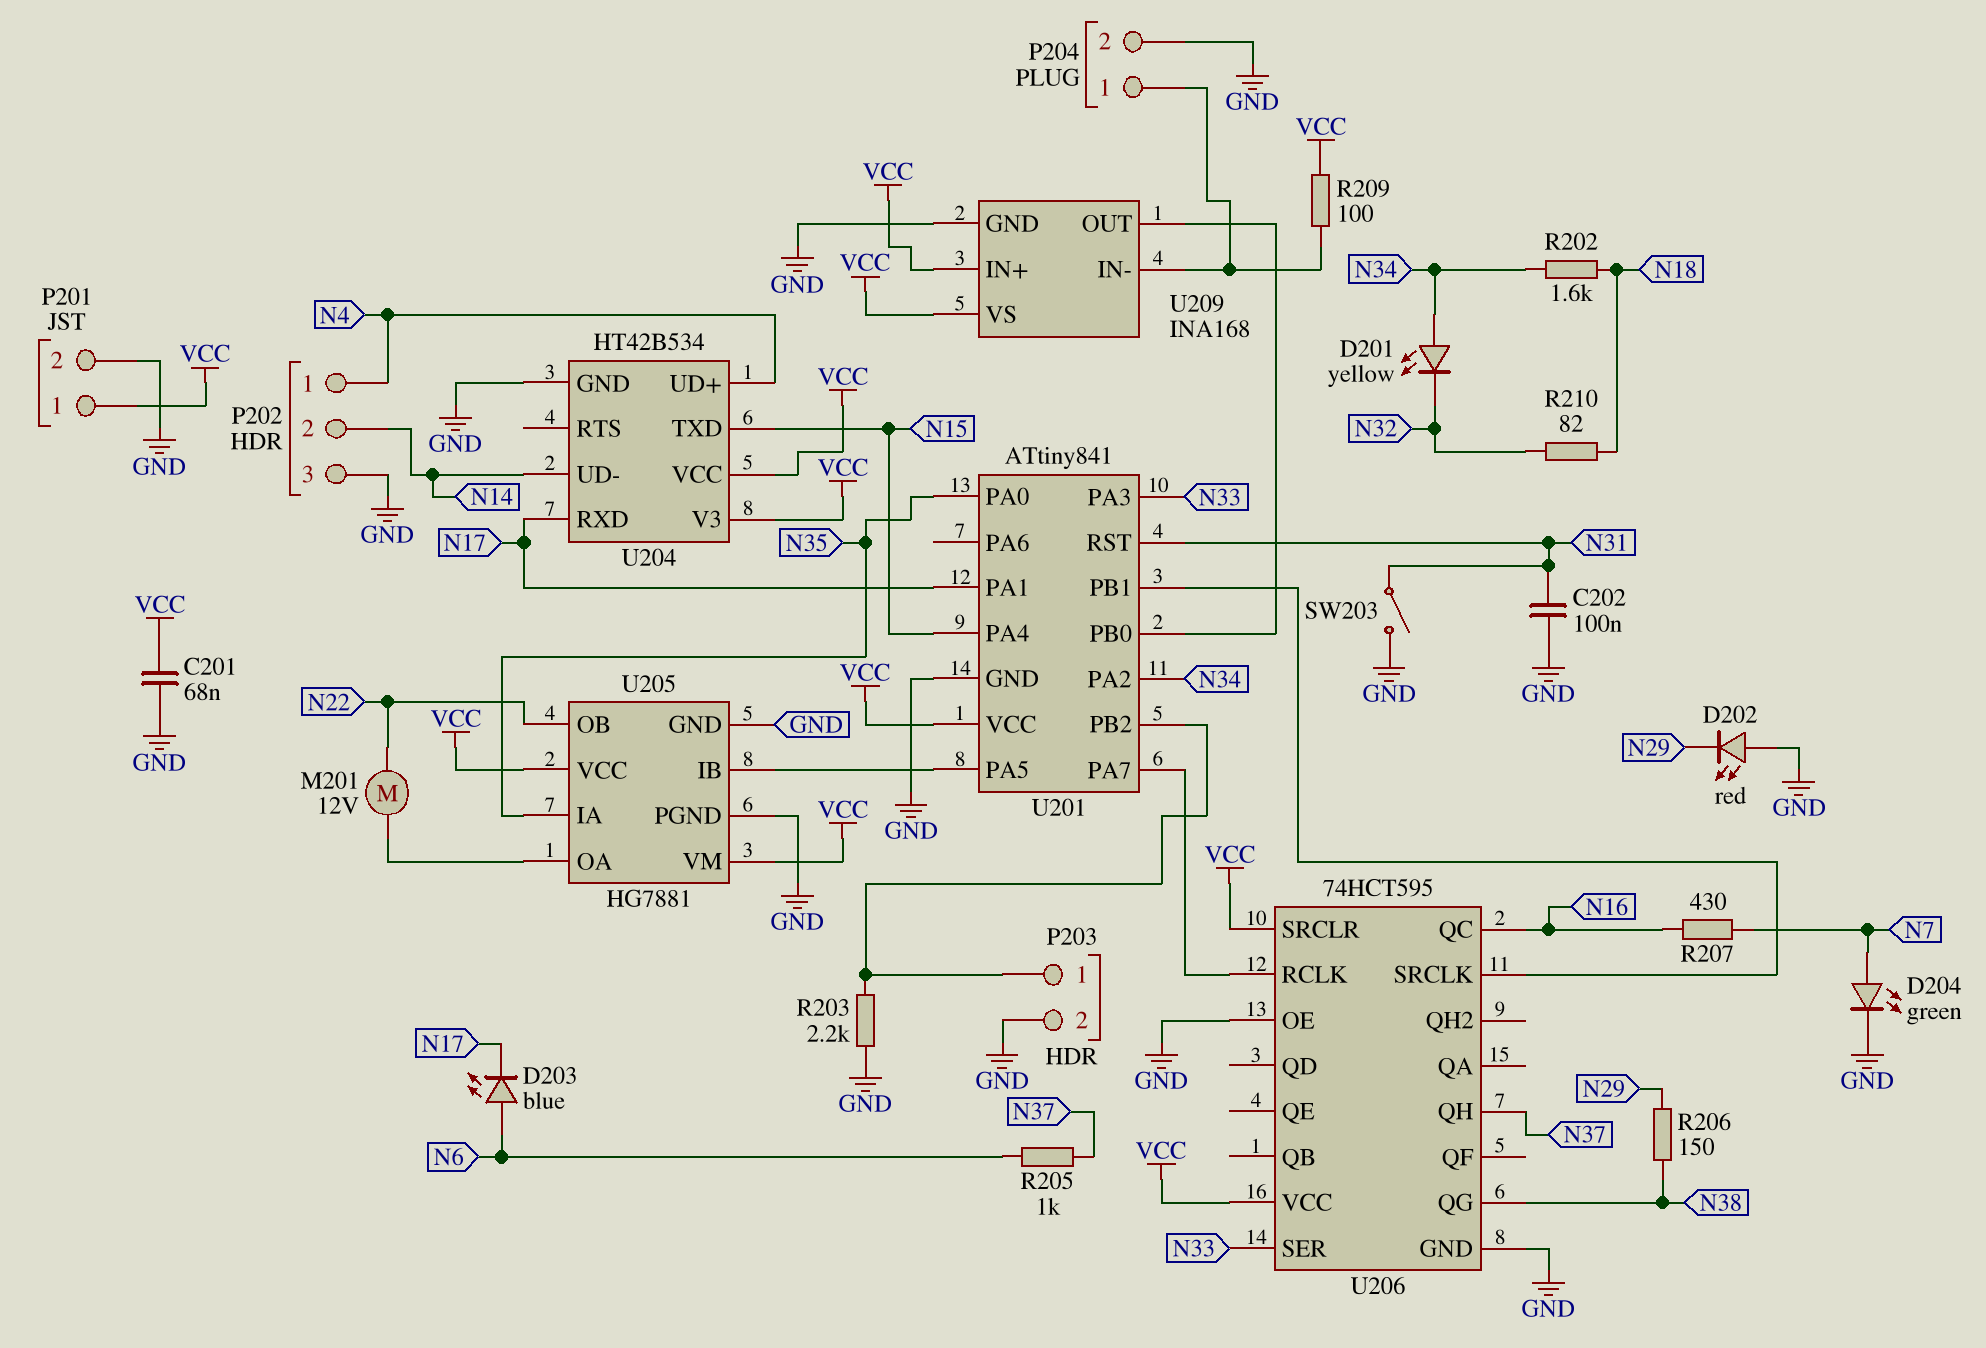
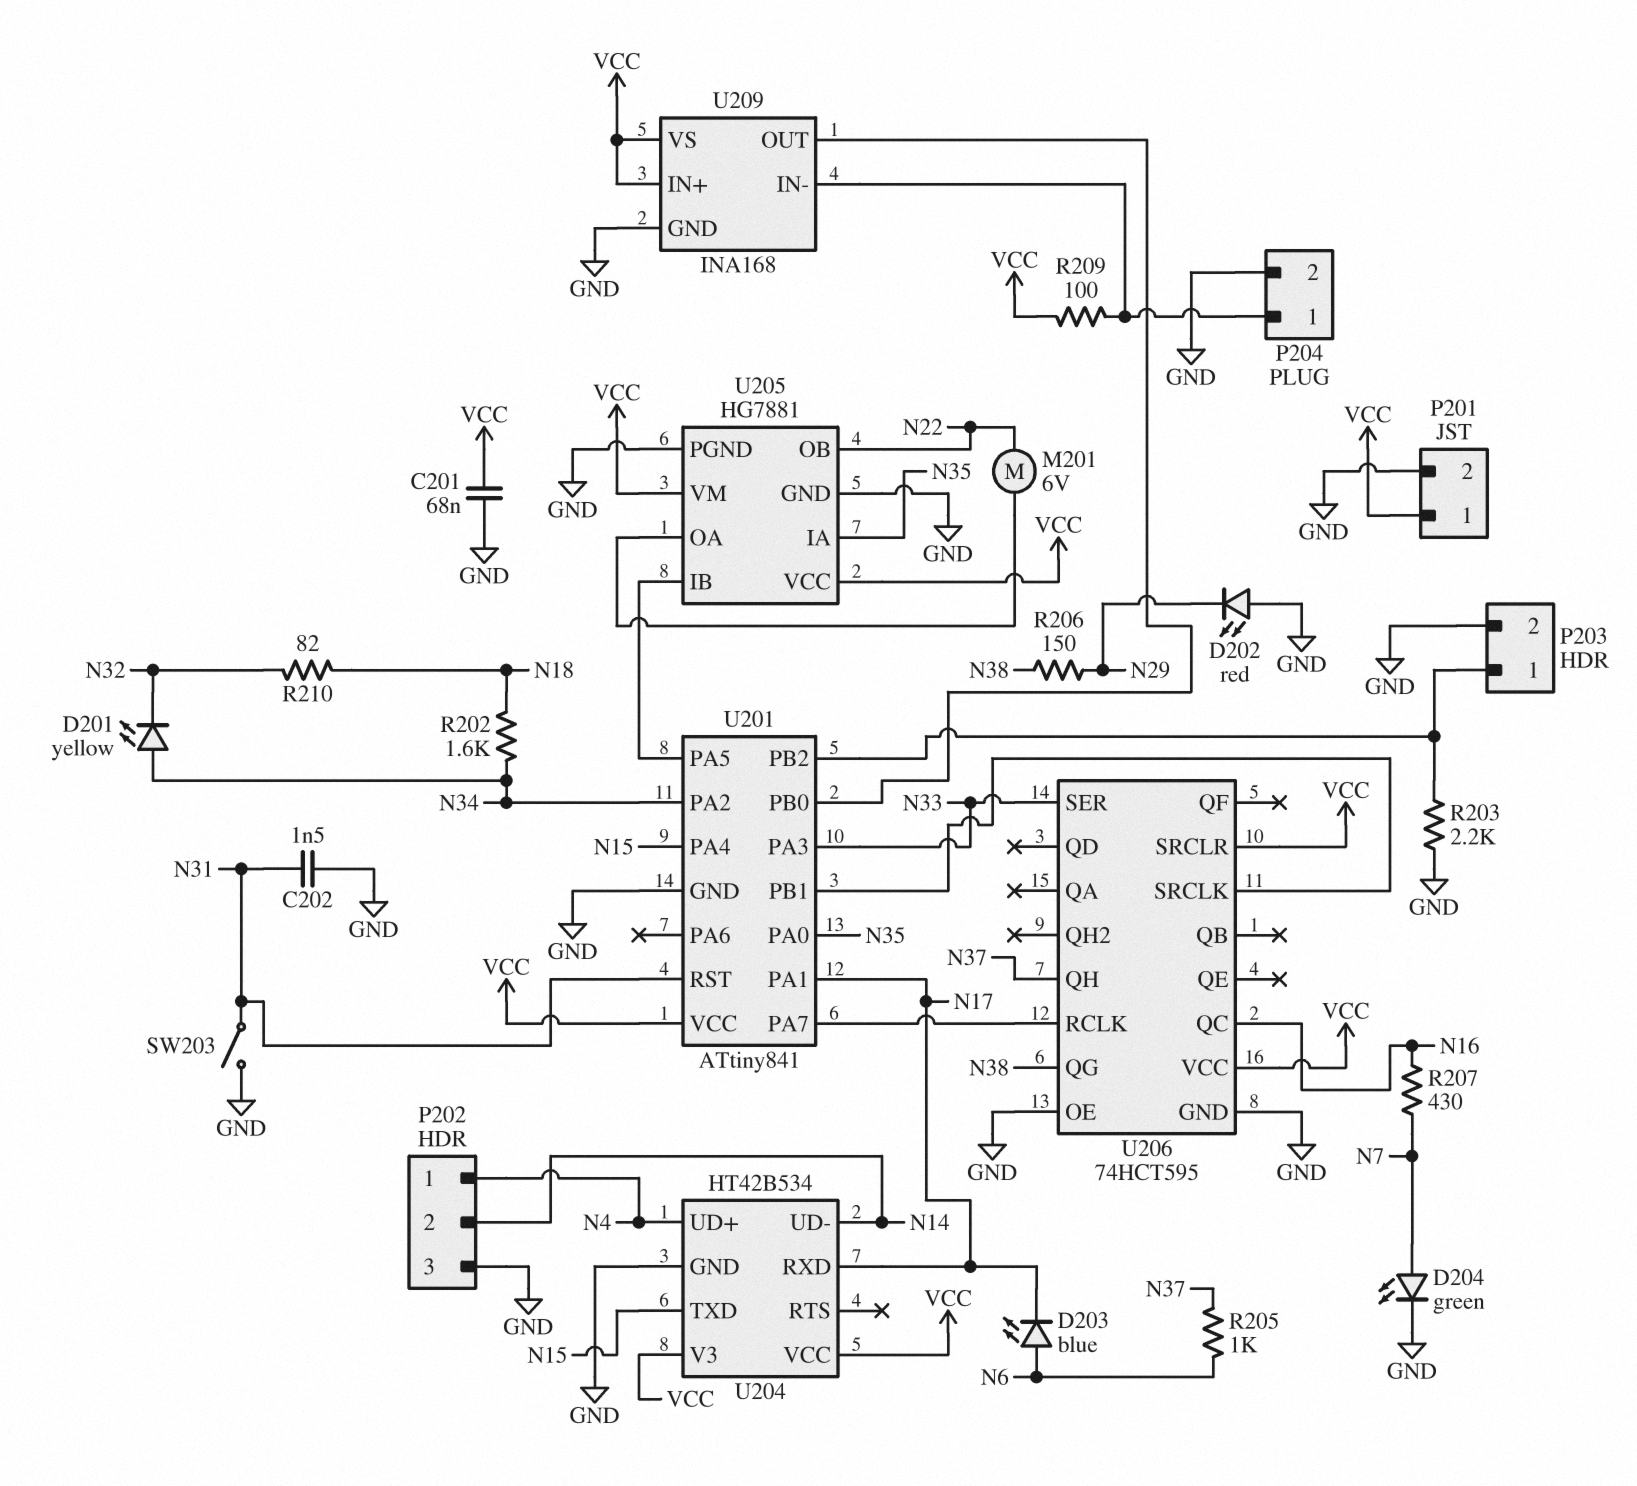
C202: 100nF (GND, N31) -> 1.5nF (GND, N31)
M201: motor 12V (N22, U205/OA) -> motor 6V (N22, U205/OA)

